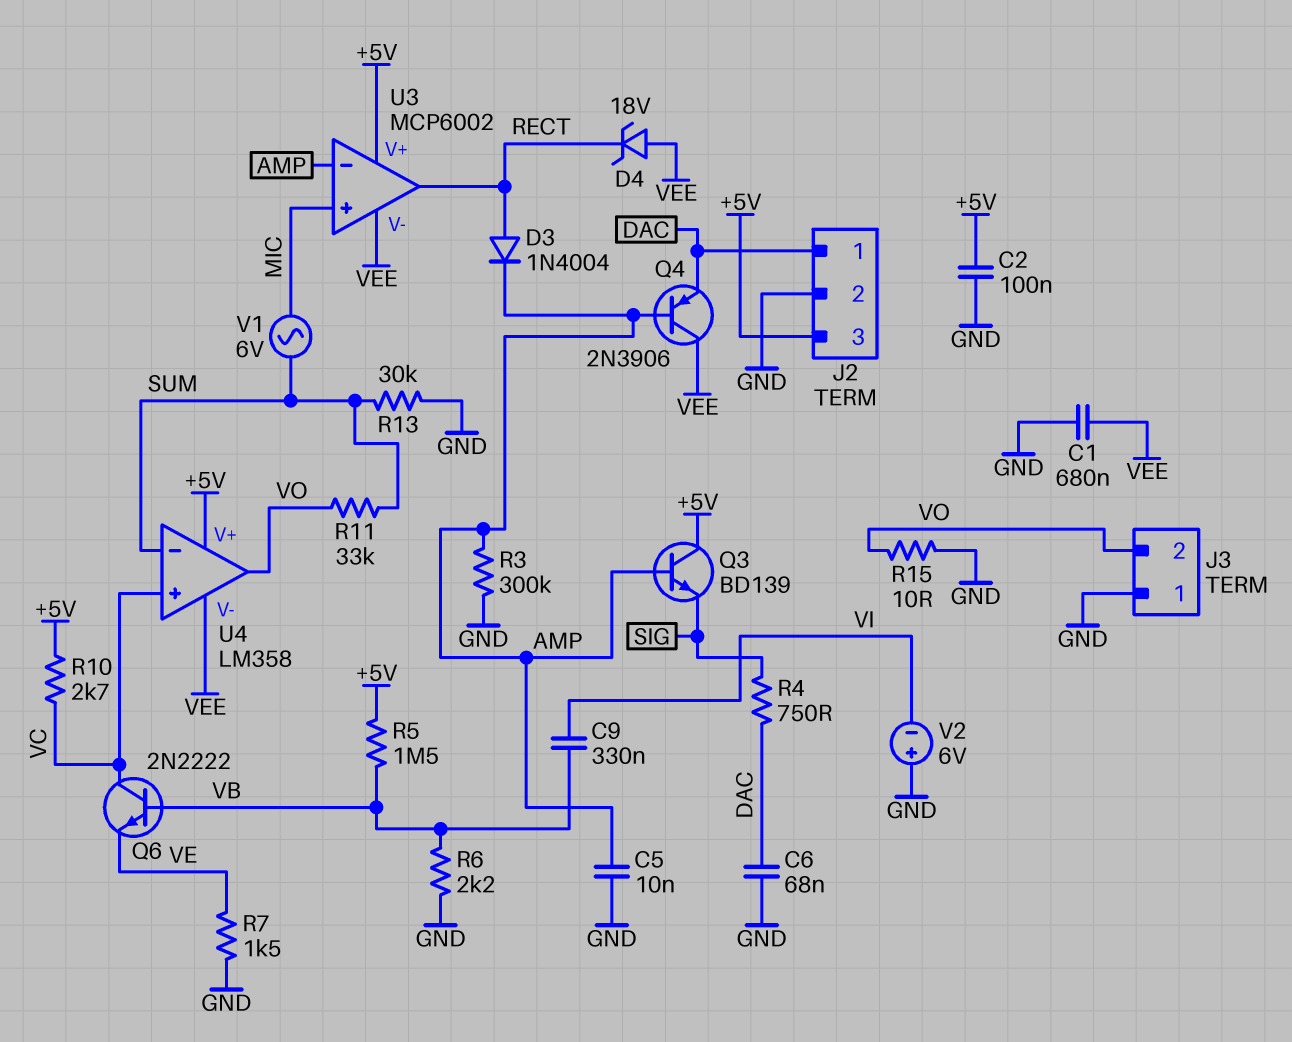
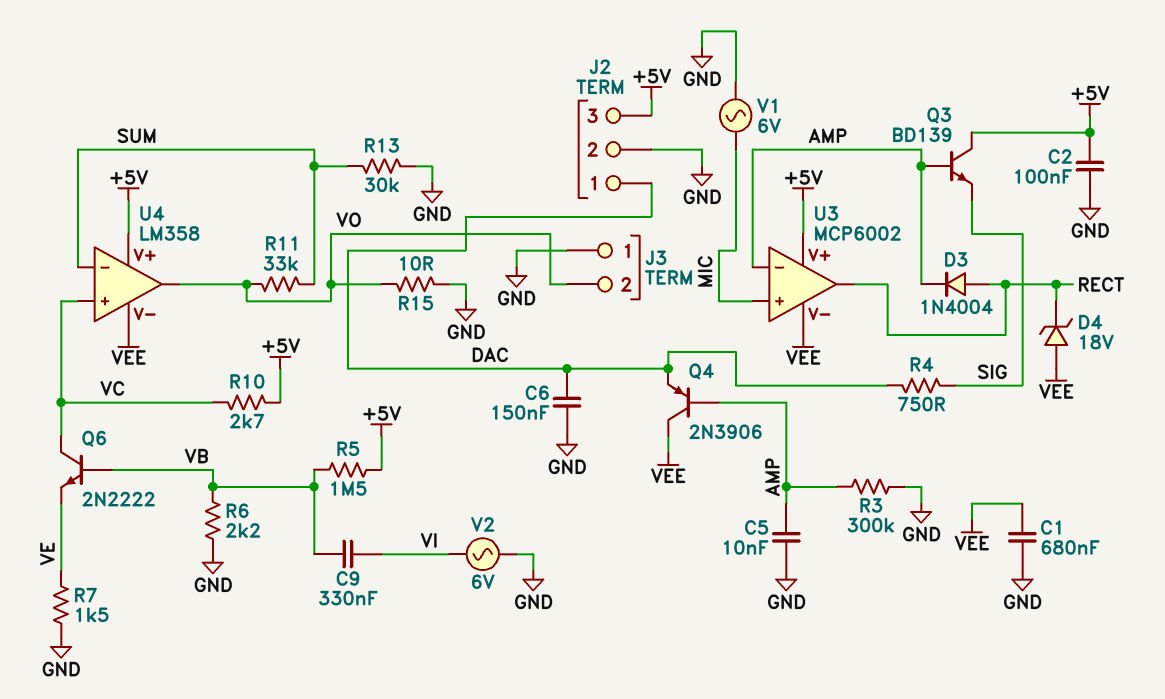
C6: 68nF (DAC, GND) -> 150nF (DAC, GND)
V1: AC 6V (MIC, SUM) -> AC 6V (GND, MIC)
V2: 6V (plus GND, minus VI) -> AC 6V (GND, VI)

